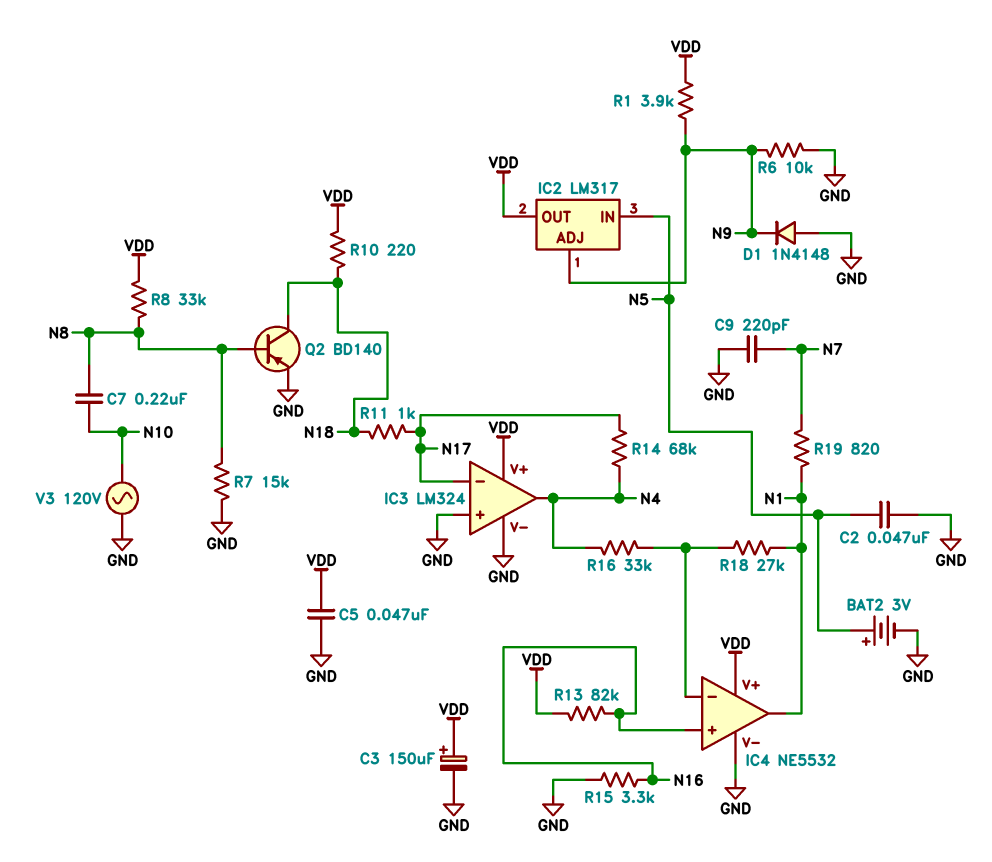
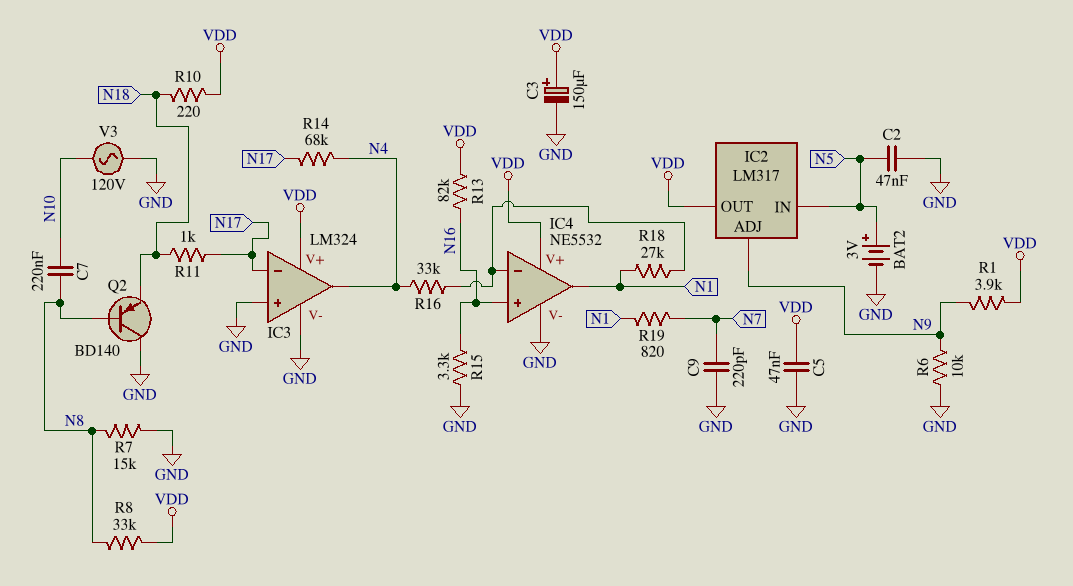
D1: diode 1N4148 (A GND, K N9) -> none
Q2: PNP BD140 (B N8, C N18, E GND) -> PNP BD140 (B N8, C GND, E N18)

